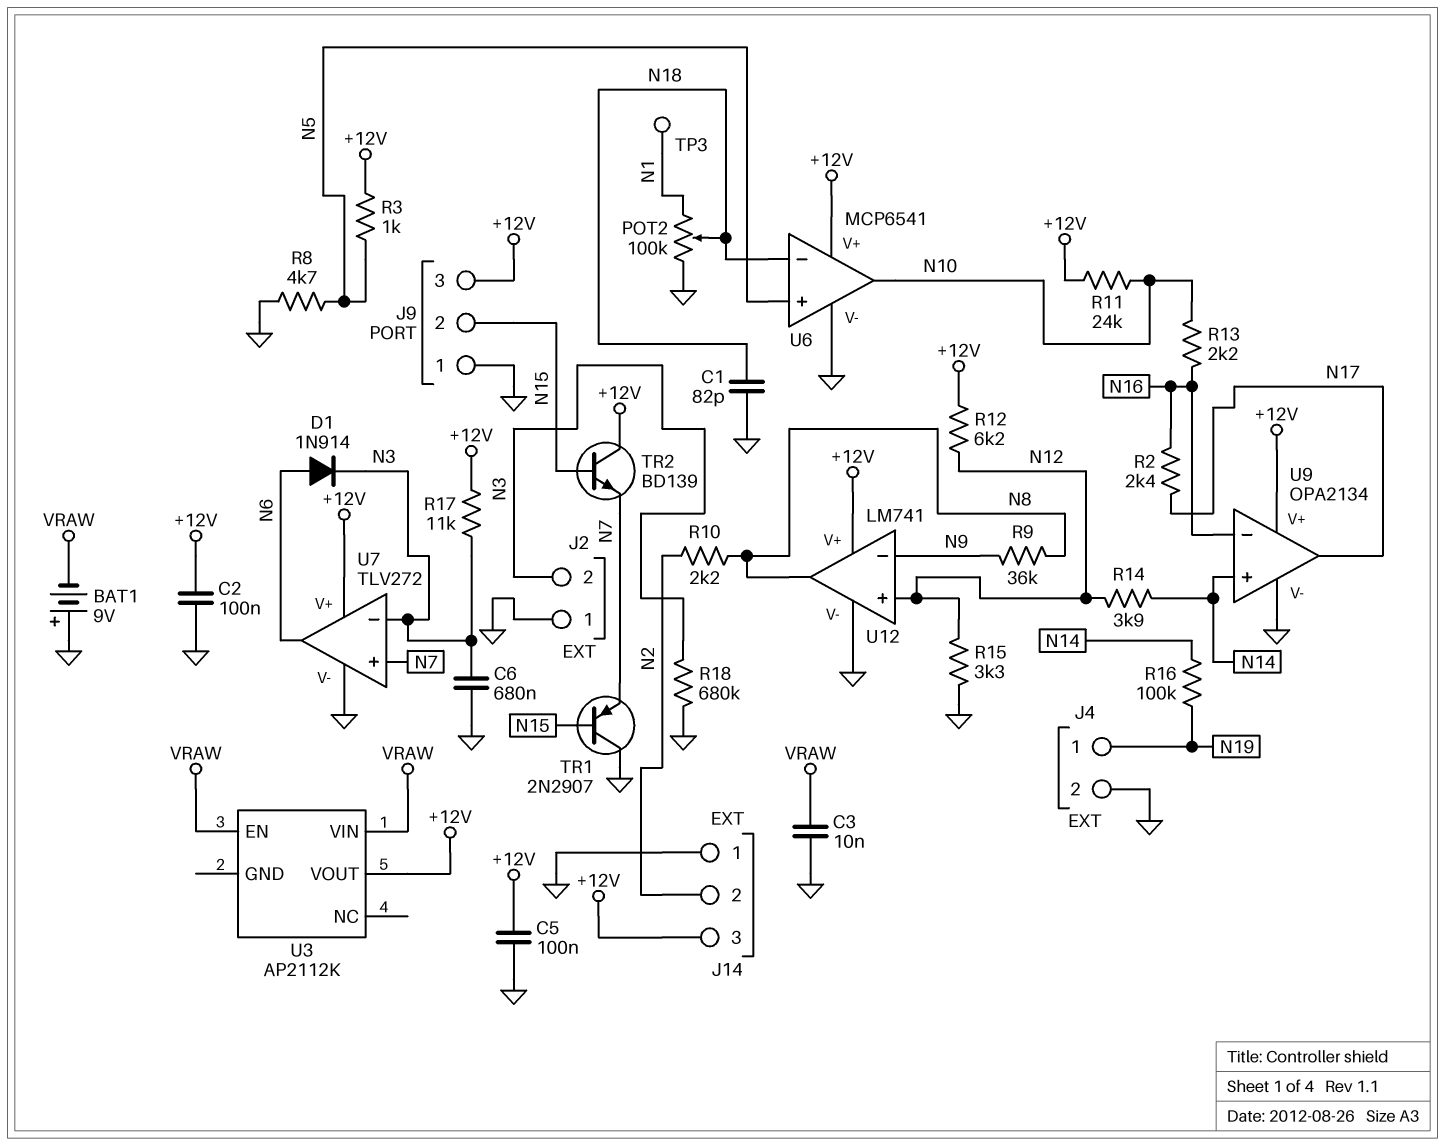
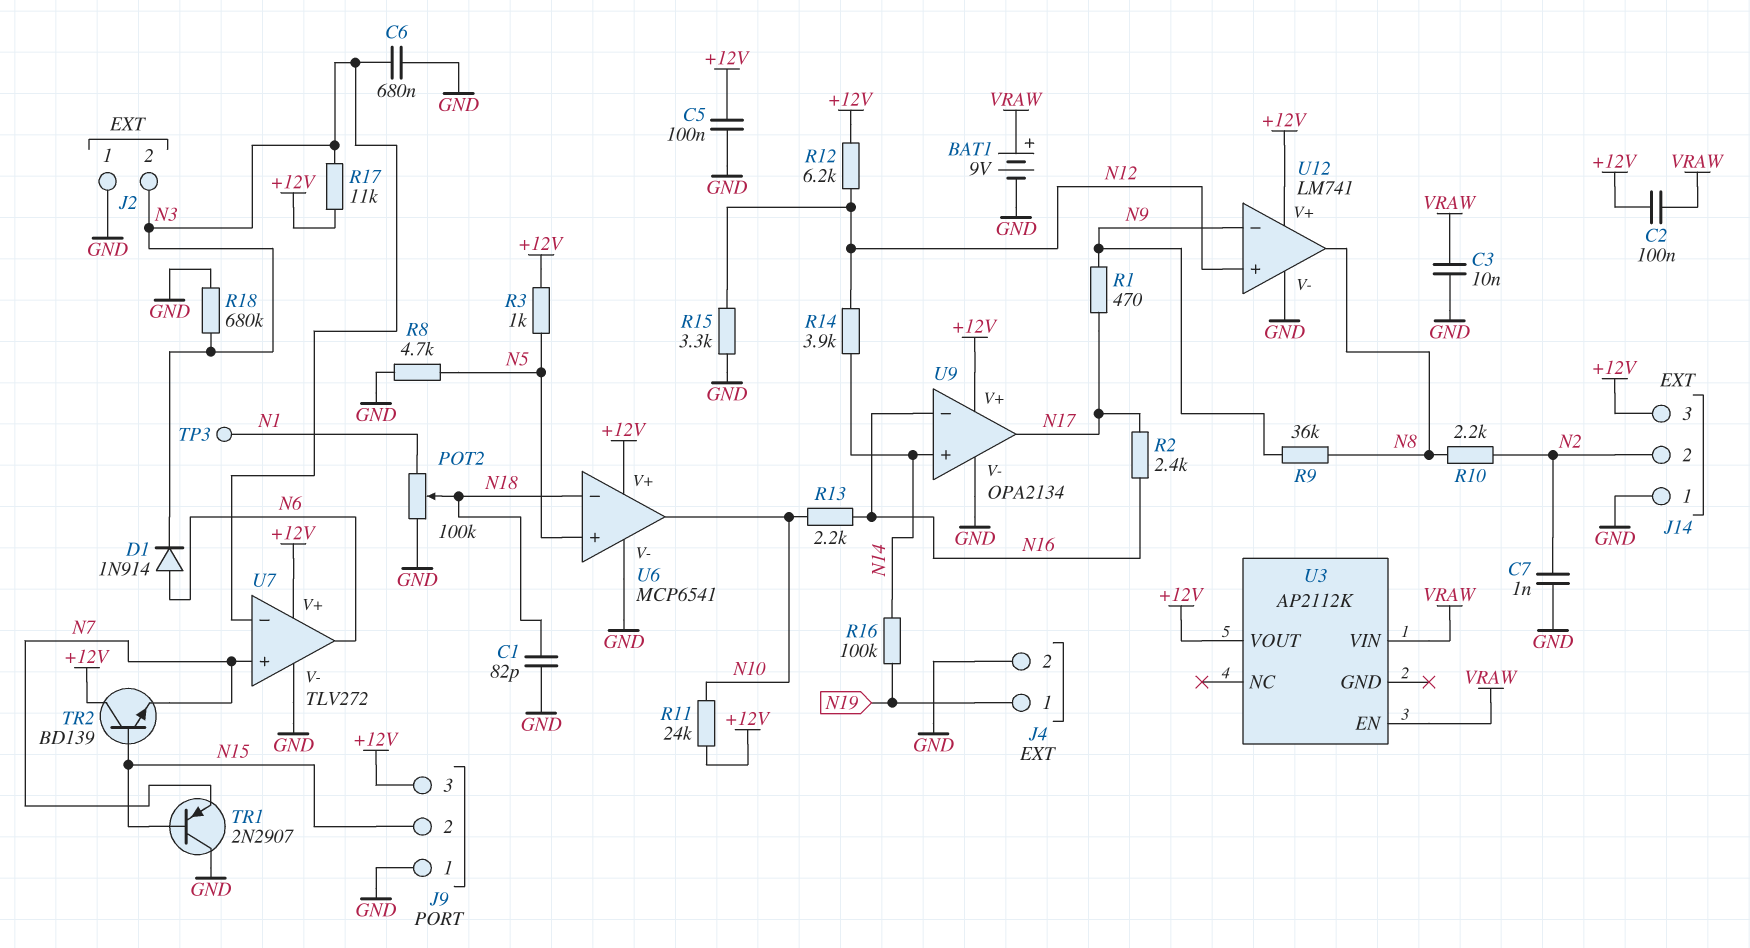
BAT1: 9V (plus GND, minus VRAW) -> 9V (plus VRAW, minus GND)
C2: 100nF (+12V, GND) -> 100nF (+12V, VRAW)
C7: none -> 1nF (GND, N2)
R1: none -> 470 (N9, N17)

